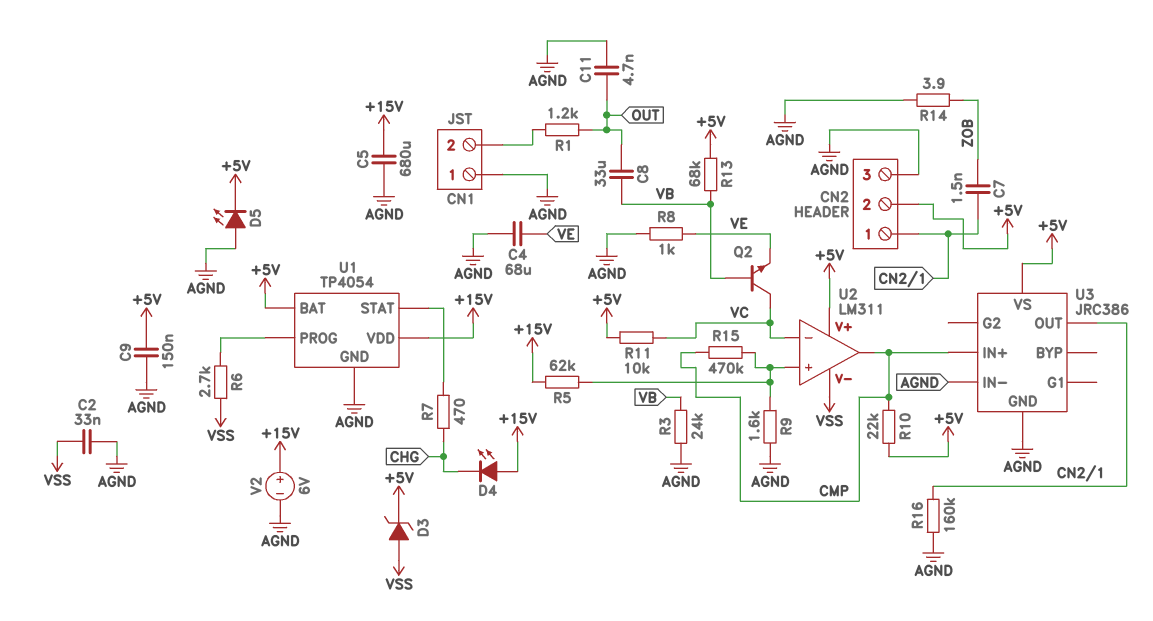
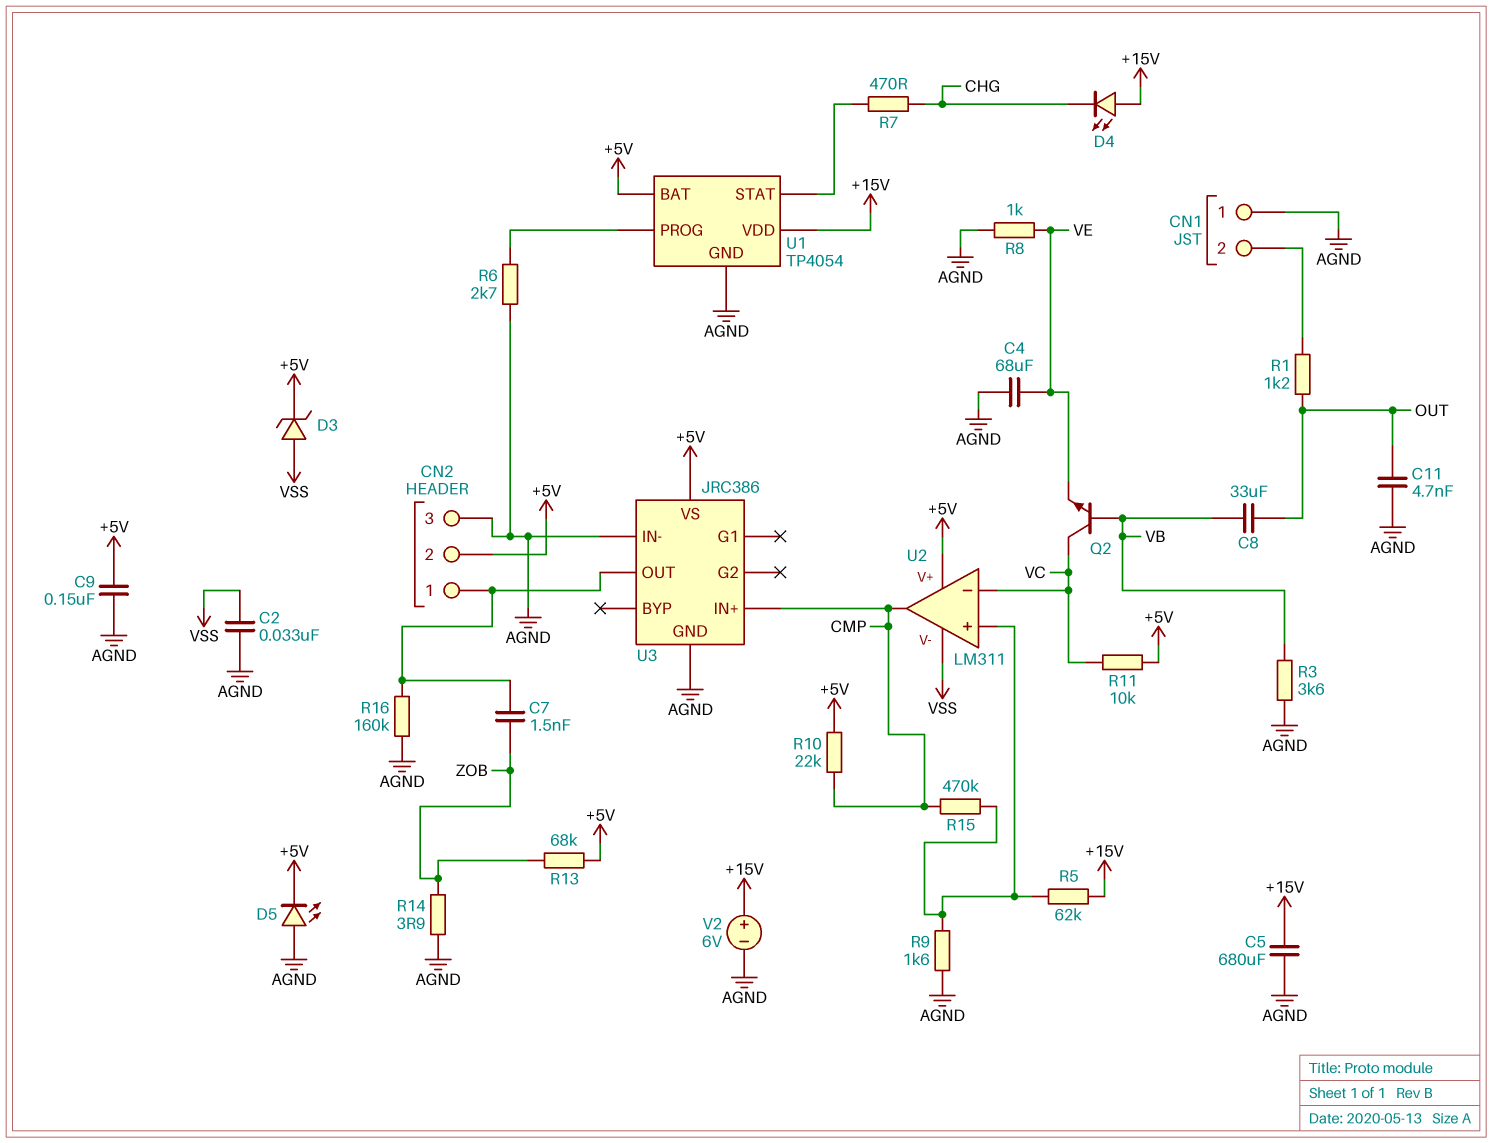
R3: 24k (AGND, VB) -> 3.6k (AGND, VB)
R6: 2.7k (U1/PROG, VSS) -> 2.7k (AGND, U1/PROG)
R13: 68k (+5V, VB) -> 68k (+5V, ZOB)

